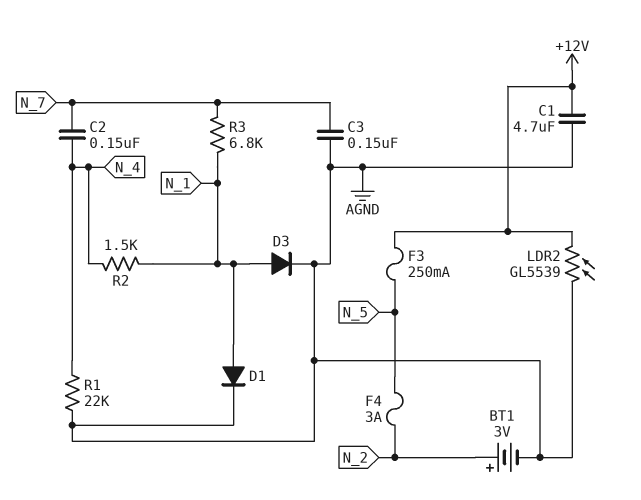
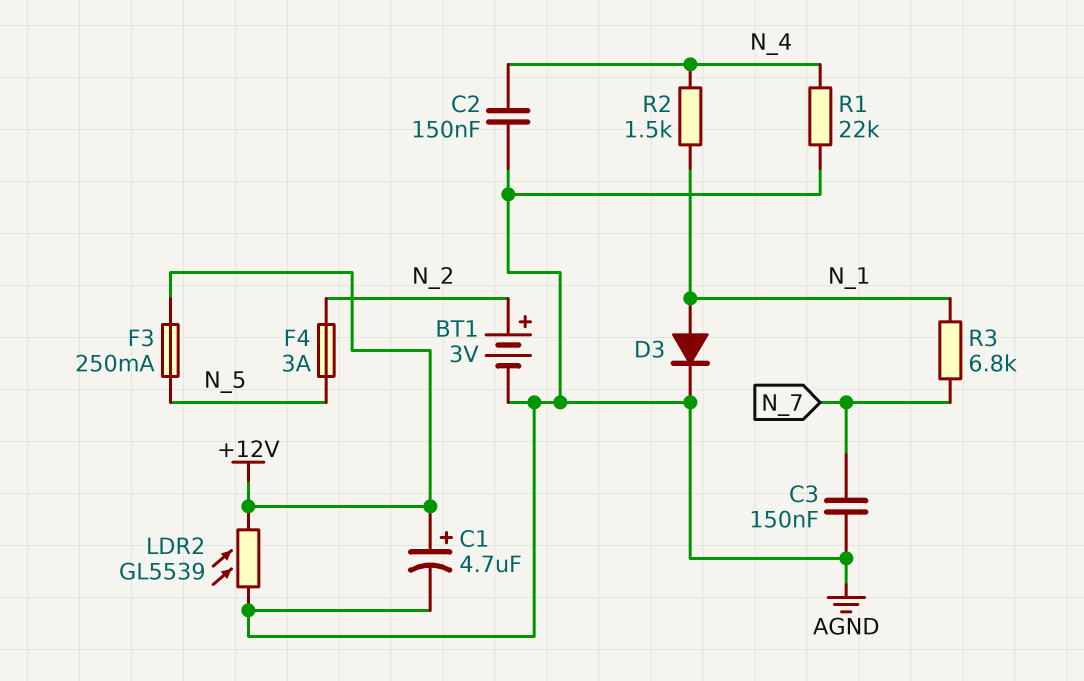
C1: 4.7uF (+12V, AGND) -> 4.7uF (plus +12V, minus AGND)
C2: 150nF (N_4, N_7) -> 150nF (AGND, N_4)
D1: diode (A N_1, K AGND) -> none

